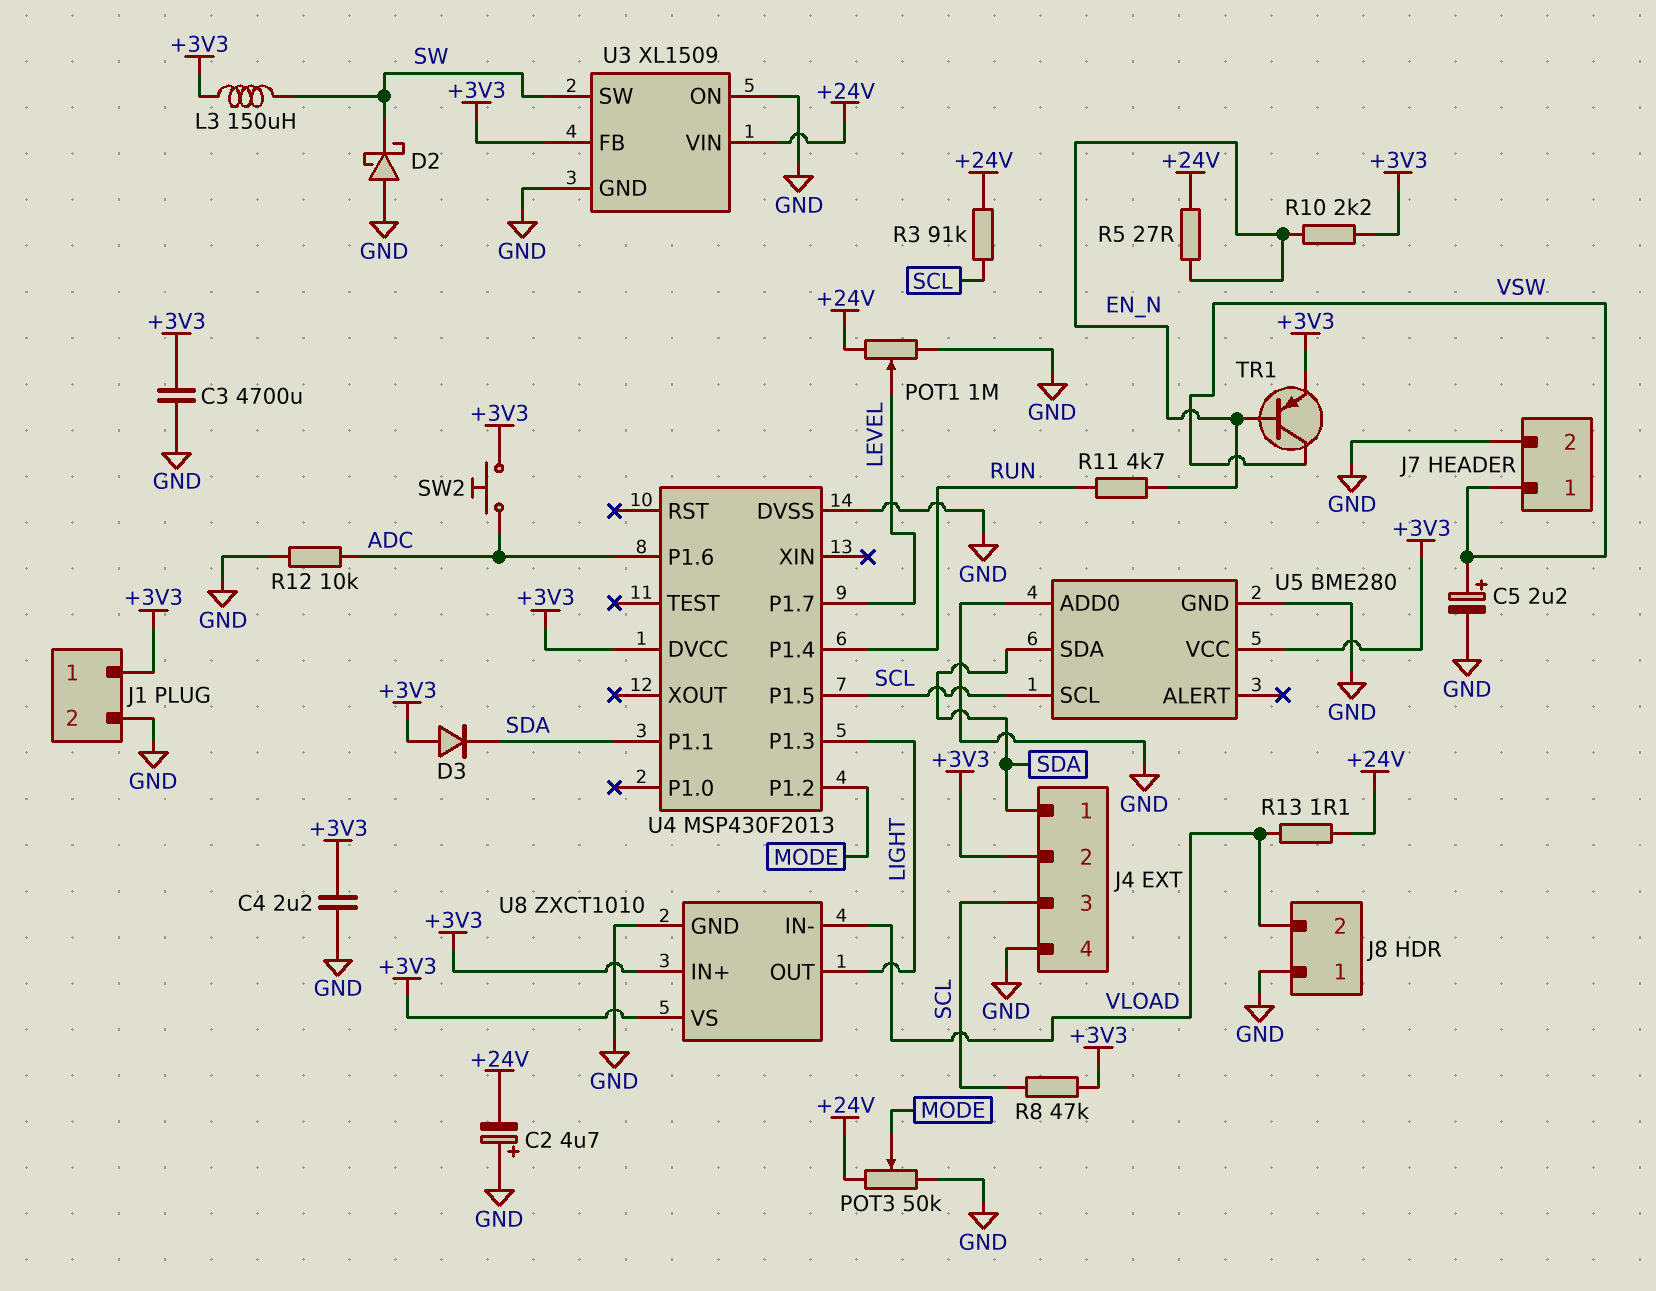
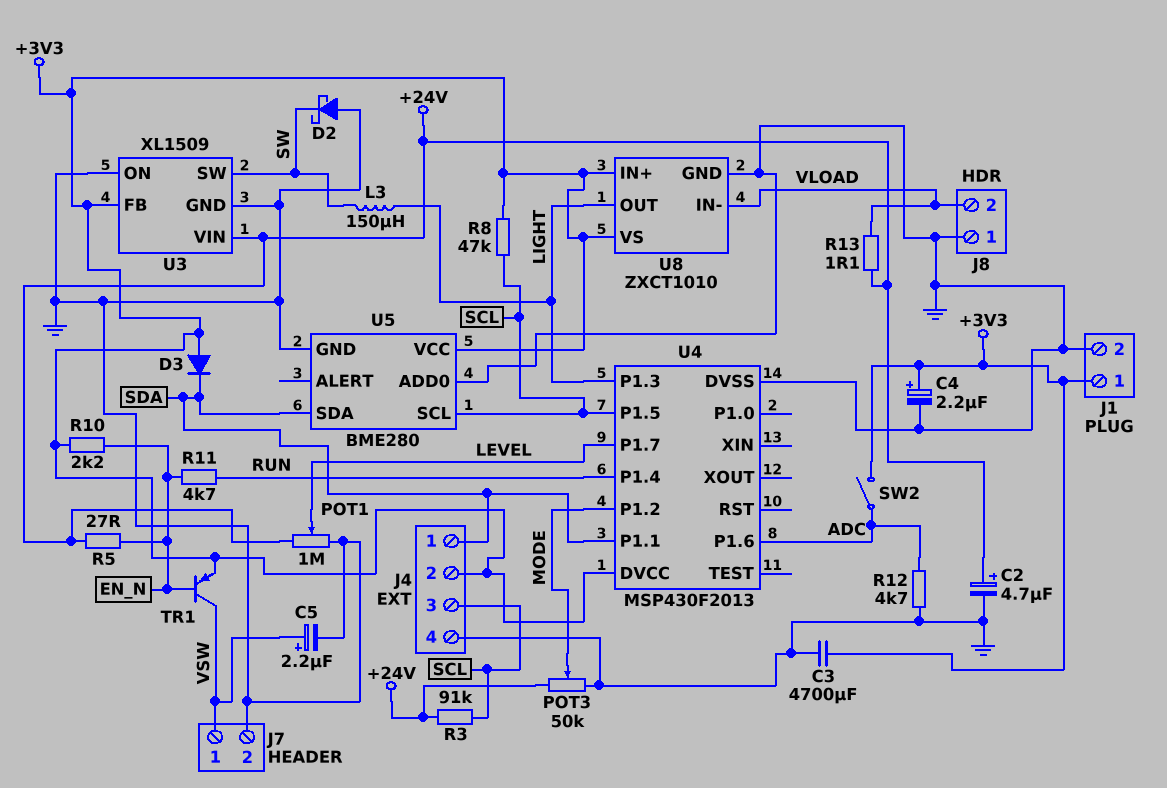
C2: 4.7uF (plus GND, minus +24V) -> 4.7uF (plus +24V, minus GND)
C4: 2.2uF (+3V3, GND) -> 2.2uF (plus +3V3, minus GND)
L3: 150uH (+3V3, SW) -> 150uH (LIGHT, SW)
R12: 10k (ADC, GND) -> 4.7k (ADC, GND)
SW2: button (+3V3, ADC) -> switch (+3V3, ADC)

